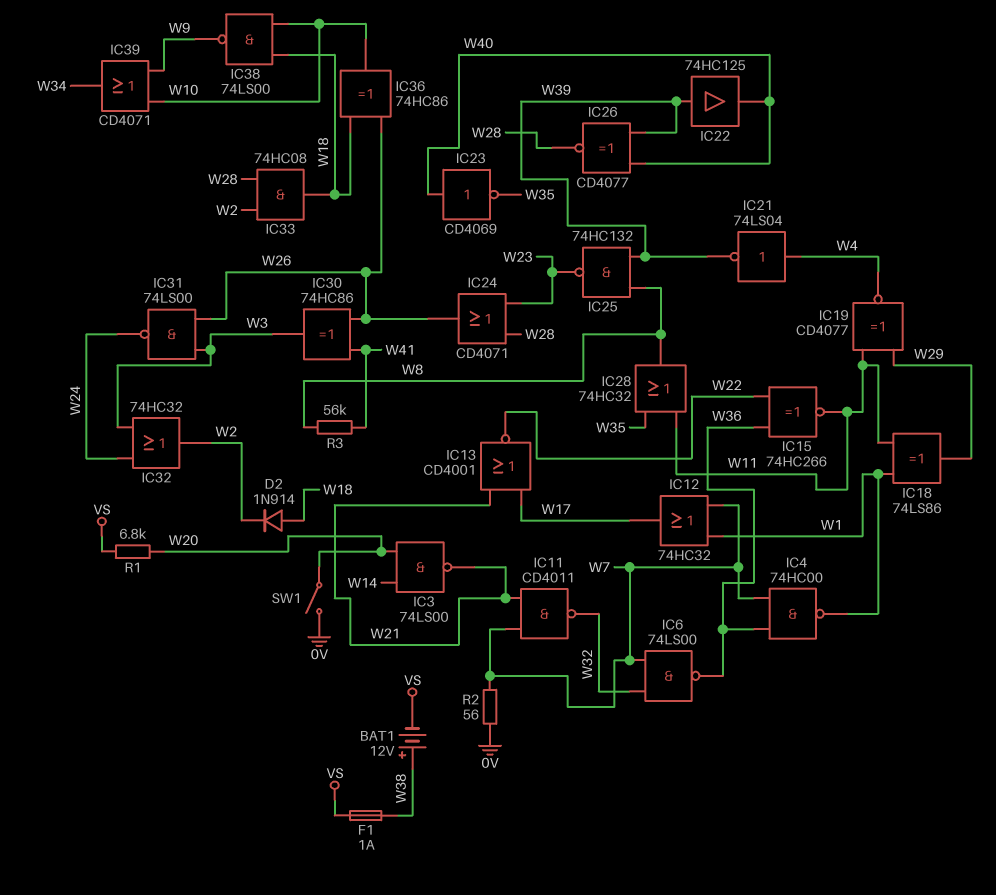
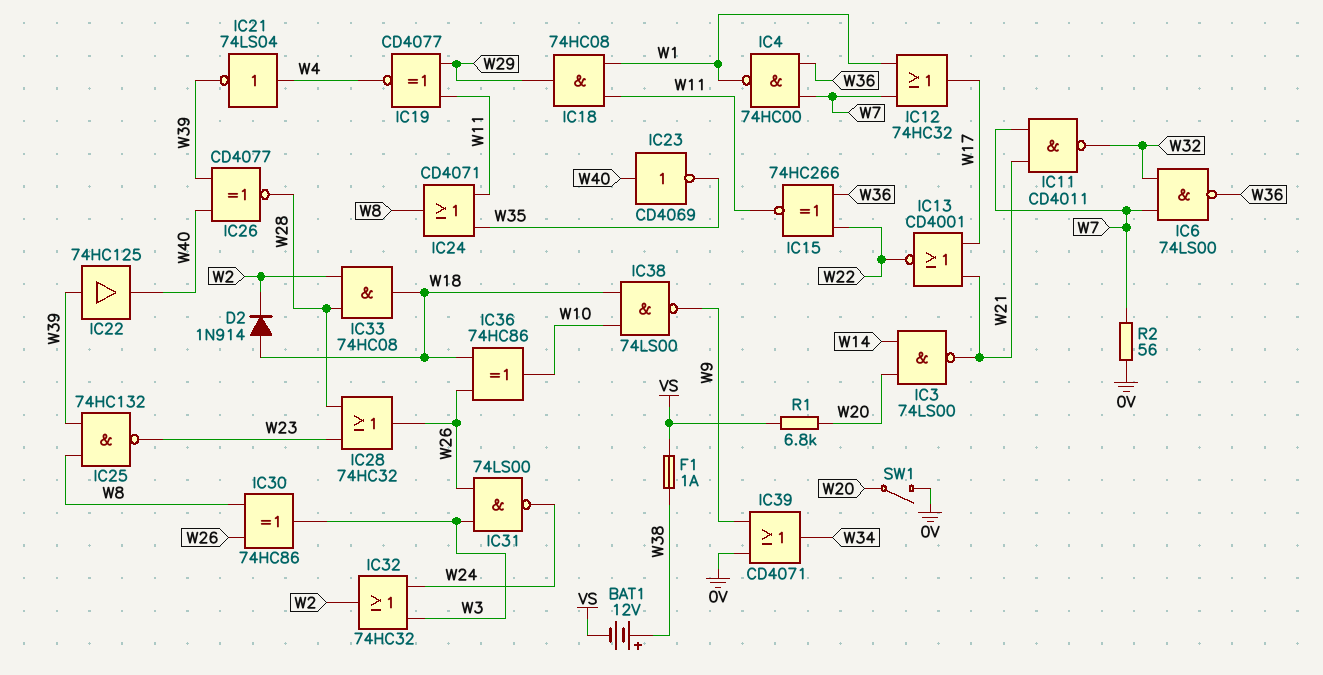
IC18: XOR 74LS86 (in W1, in W11, out W29) -> AND 74HC08 (in W1, in W11, out W29)
IC24: OR CD4071 (in W23, in W28, out W26) -> OR CD4071 (in W11, in W35, out W8)
IC28: OR 74HC32 (in W11, in W35, out W8) -> OR 74HC32 (in W23, in W28, out W26)
IC30: XOR 74HC86 (in W26, in W41, out W3) -> XOR 74HC86 (in W8, in W26, out W3)
IC39: OR CD4071 (in W9, in W10, out W34) -> OR CD4071 (in 0V, in W9, out W34)
R3: 56k (W8, W41) -> none

